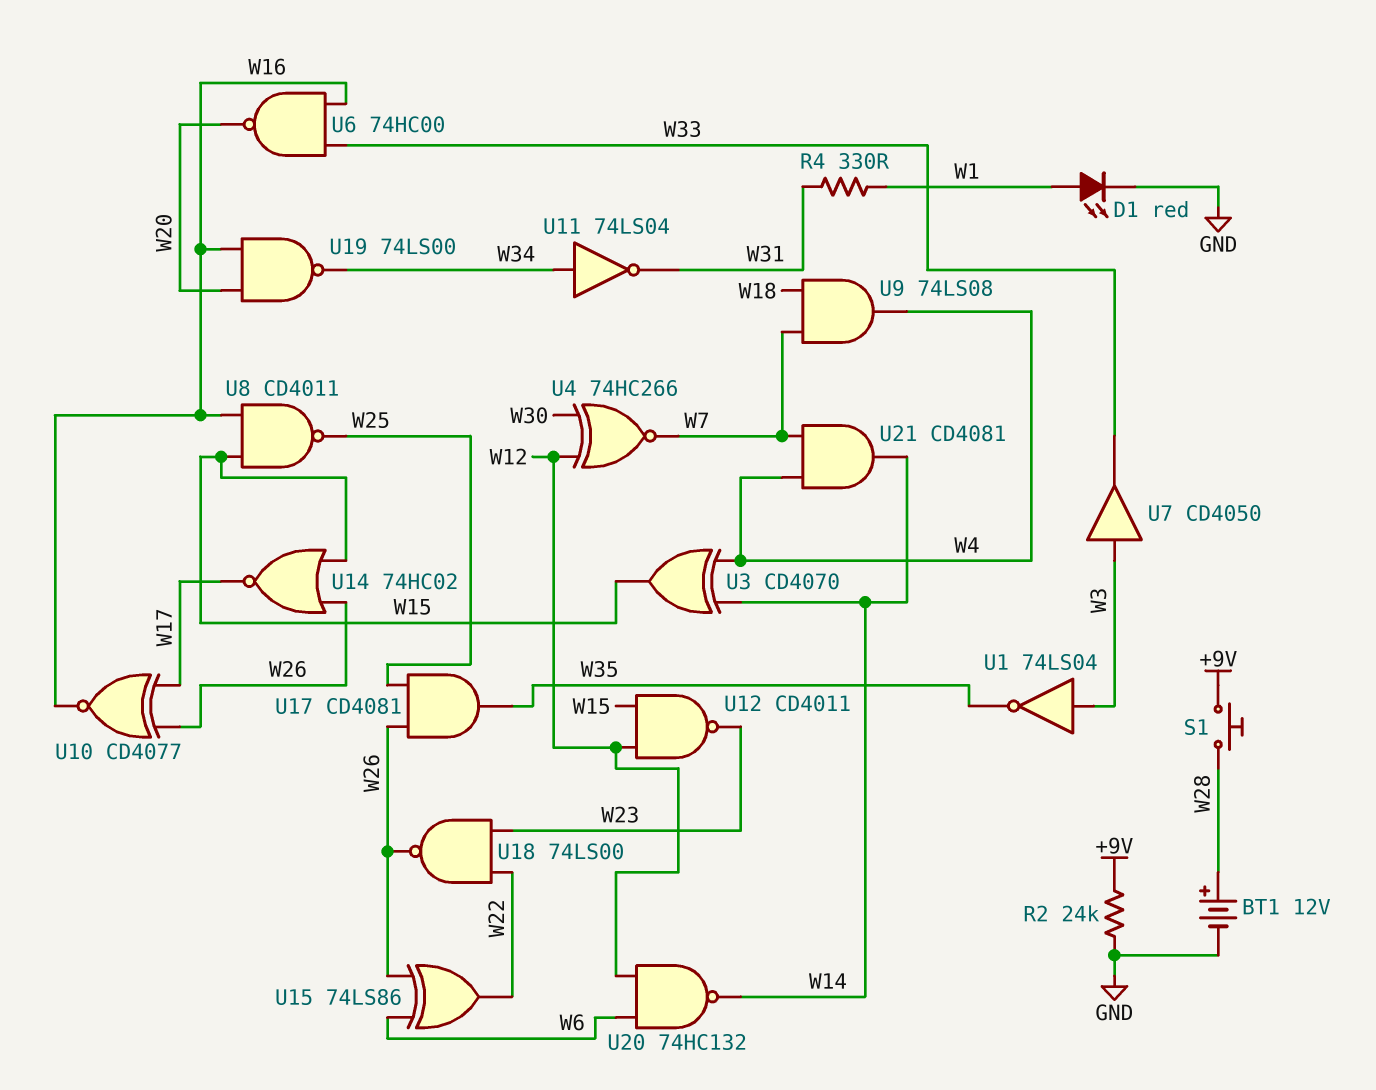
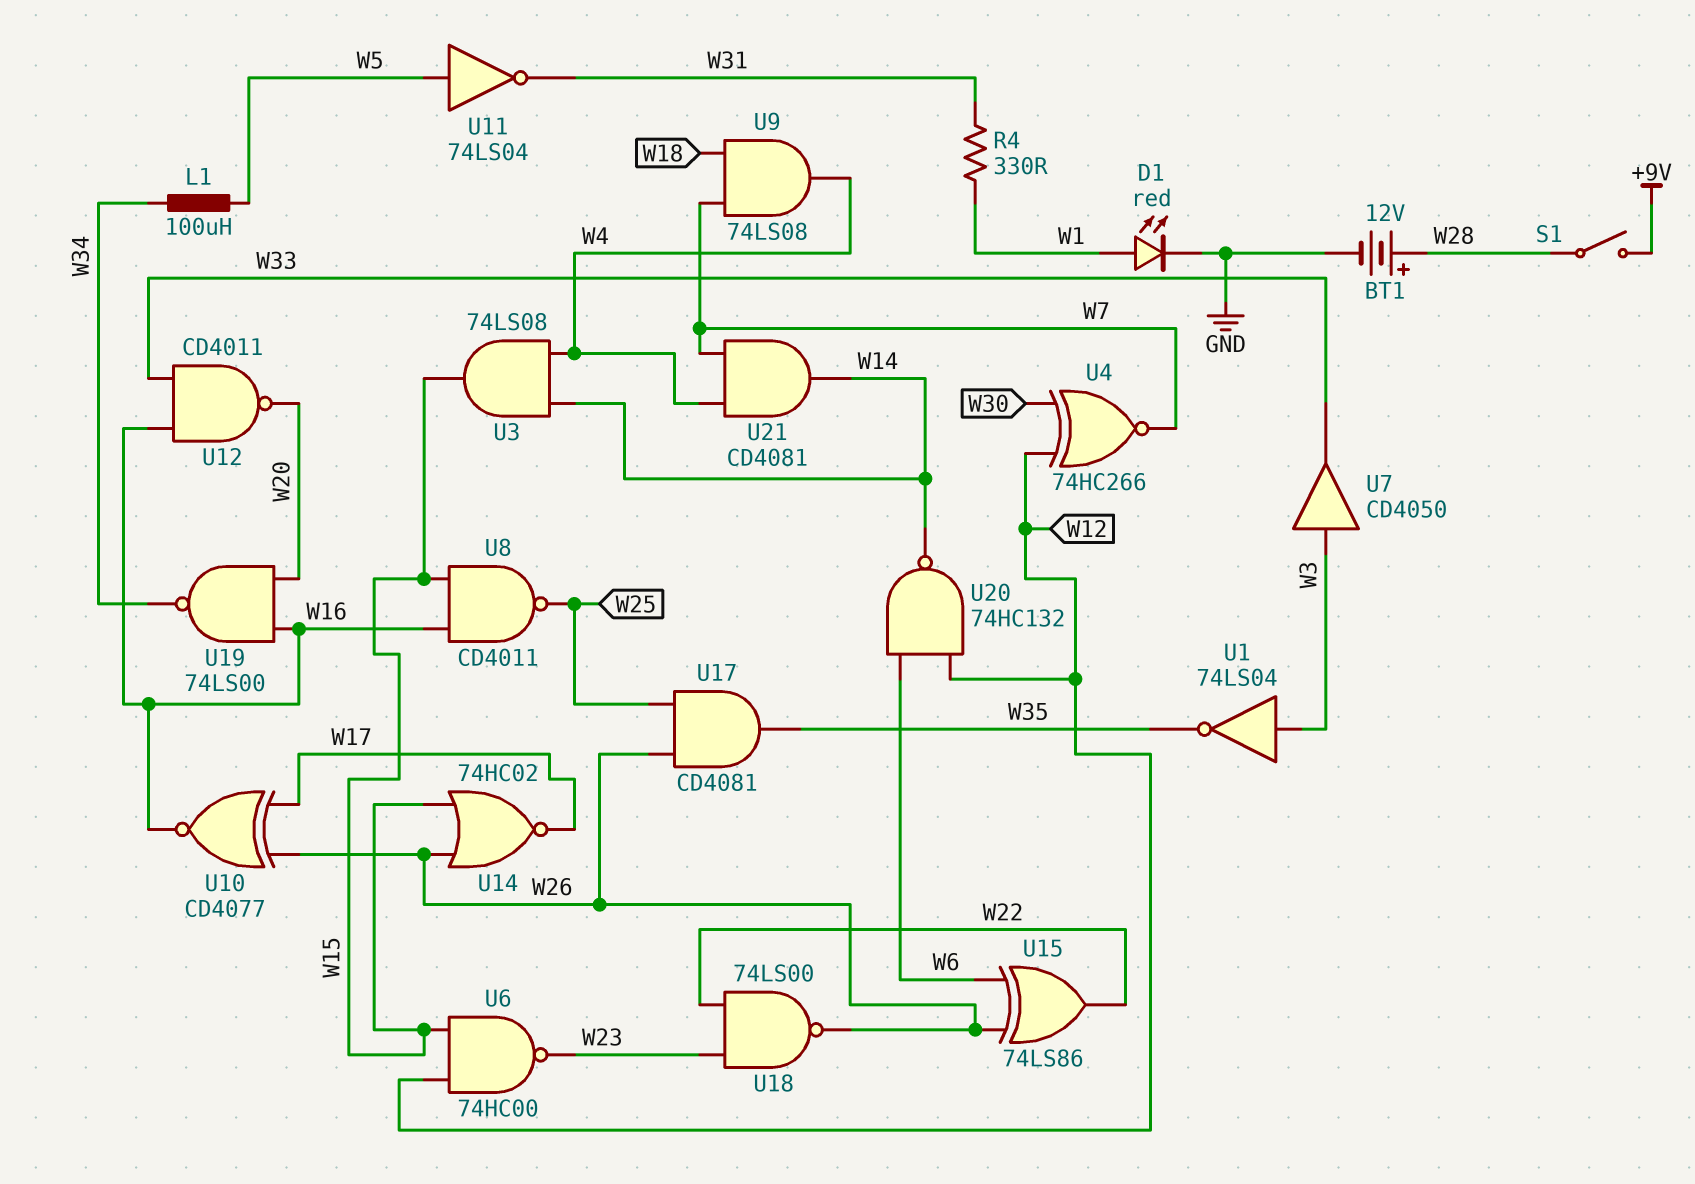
L1: none -> 100uH (W5, W34)
R2: 24k (+9V, GND) -> none
S1: button (+9V, W28) -> switch (+9V, W28)
U3: XOR CD4070 (in W4, in W14, out W15) -> AND 74LS08 (in W4, in W14, out W15)
U6: NAND 74HC00 (in W16, in W33, out W20) -> NAND 74HC00 (in W12, in W15, out W23)
U11: NOT 74LS04 (in W34, out W31) -> NOT 74LS04 (in W5, out W31)
U12: NAND CD4011 (in W12, in W15, out W23) -> NAND CD4011 (in W16, in W33, out W20)

